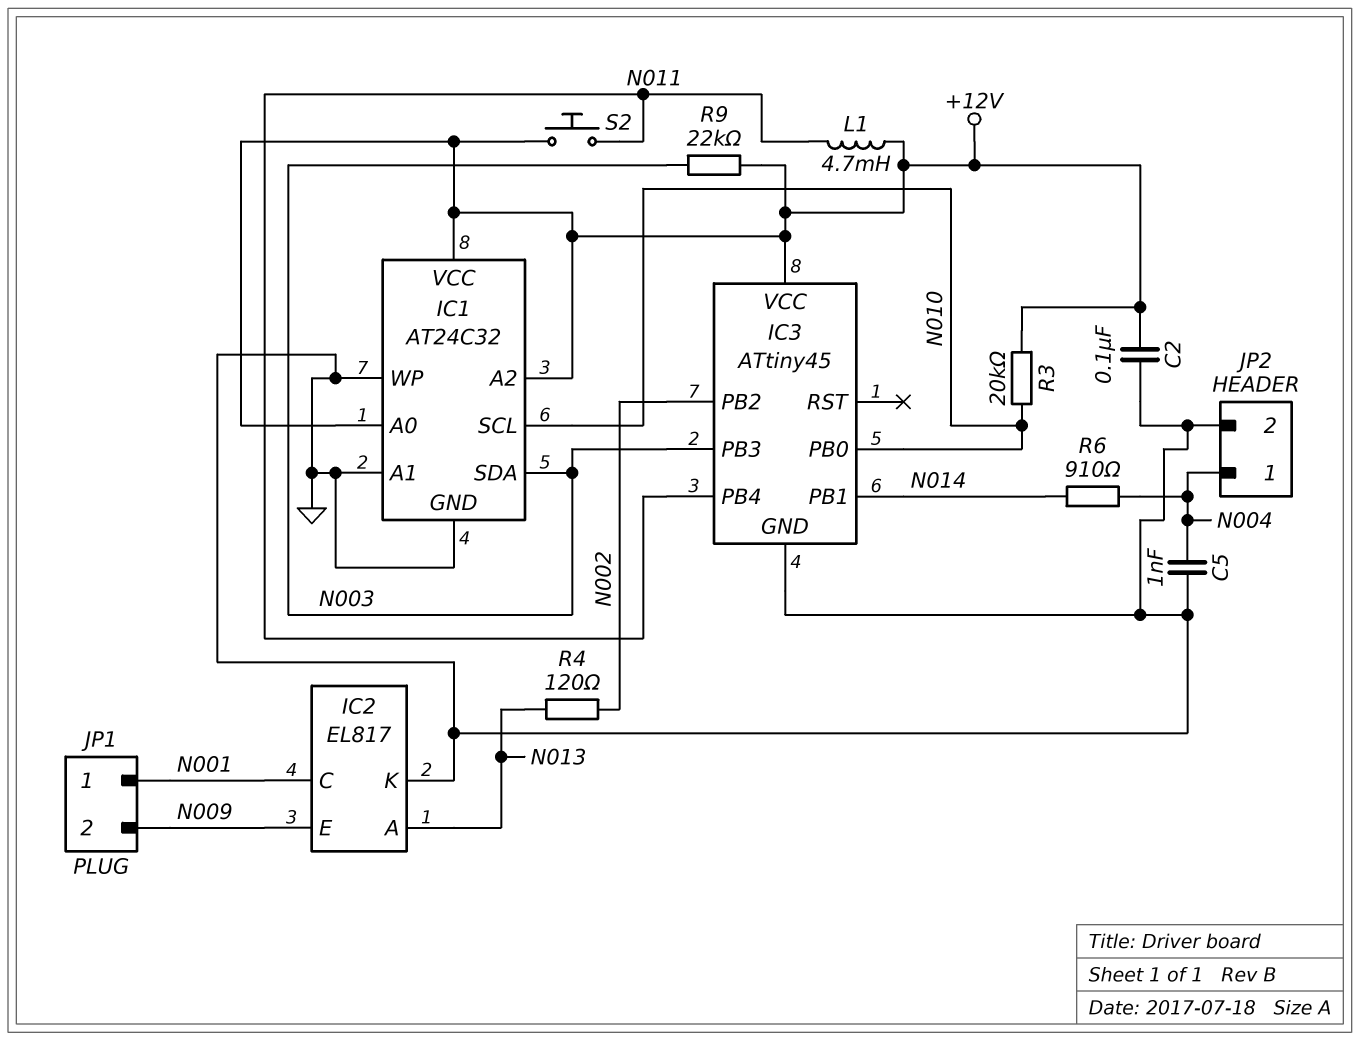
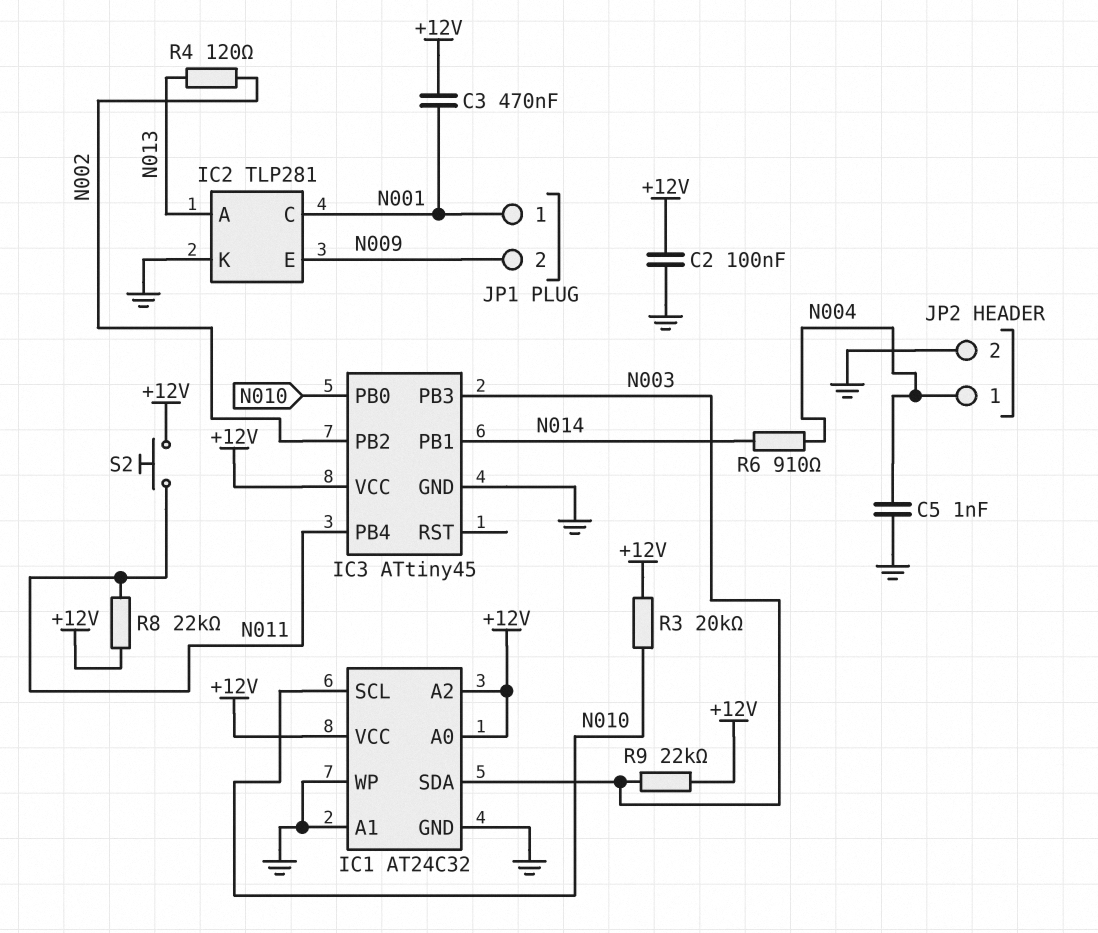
C3: none -> 470nF (+12V, N001)
IC2: EL817 -> TLP281
L1: 4.7mH (+12V, N011) -> none
R8: none -> 22k (+12V, N011)

